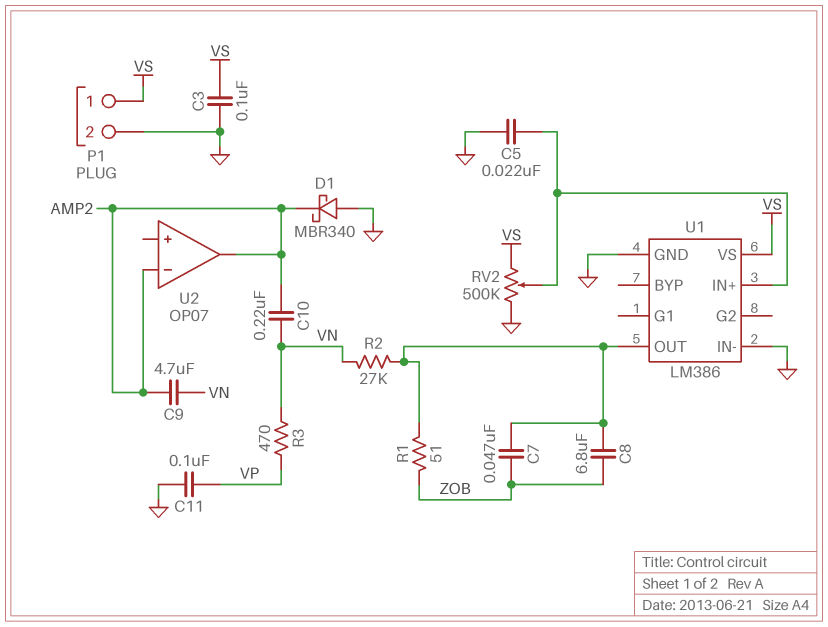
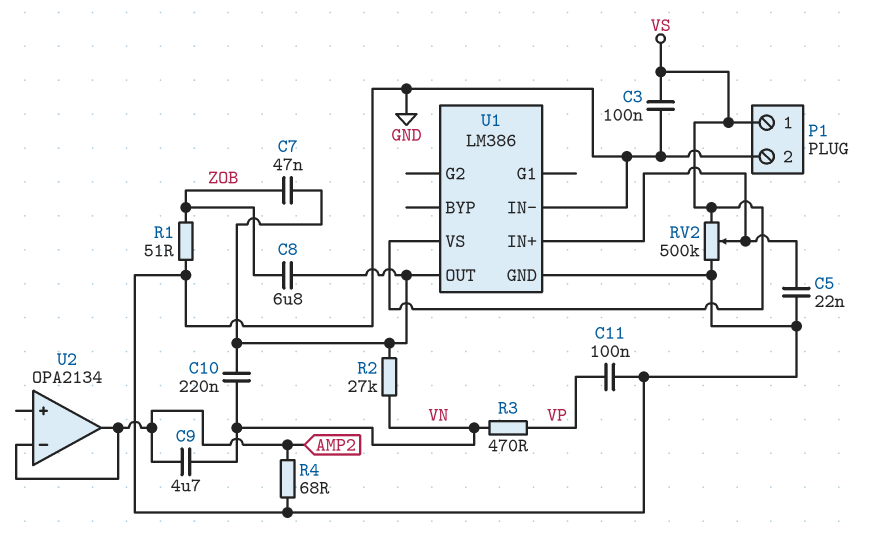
C10: 220nF (AMP2, VN) -> 220nF (U1/OUT, VN)
D1: schottky MBR340 (A GND, K AMP2) -> none
R1: 51 (U1/OUT, ZOB) -> 51 (GND, ZOB)
R4: none -> 68 (AMP2, GND)
U2: OP07 -> OPA2134

